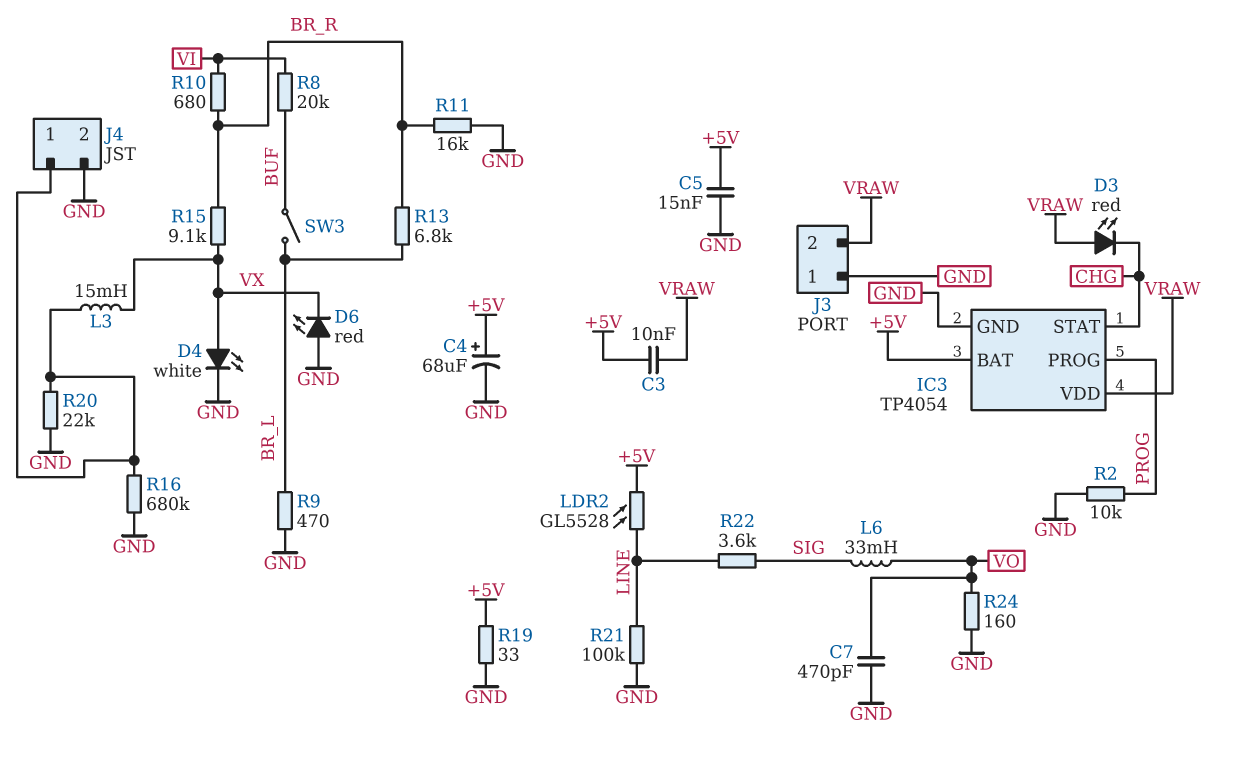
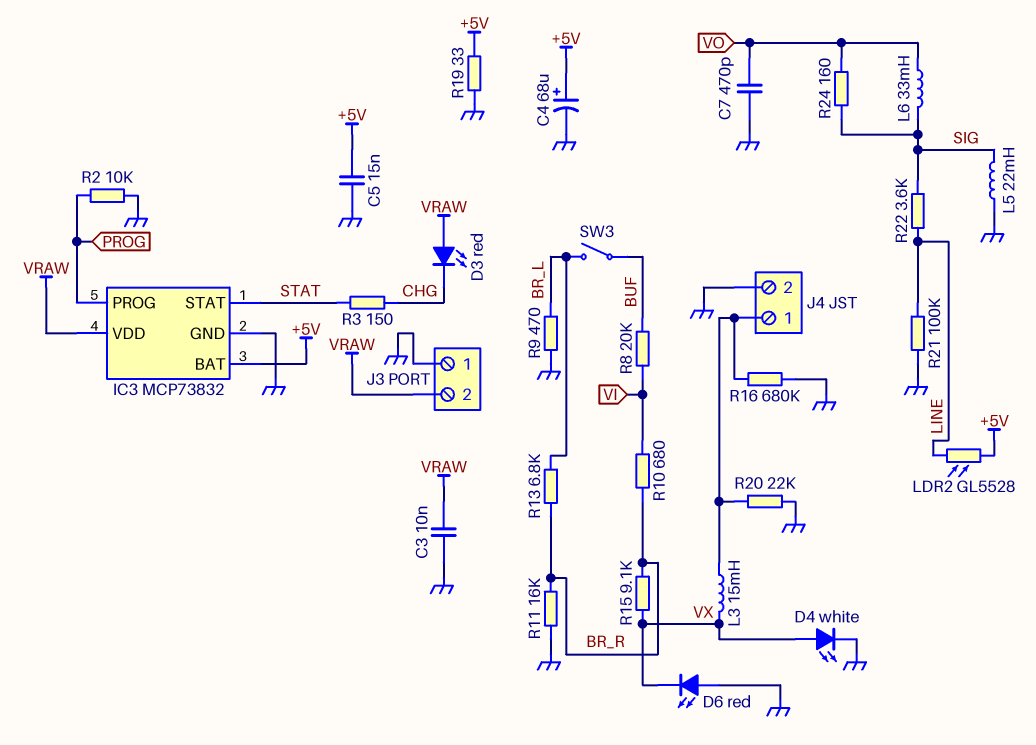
C3: 10nF (+5V, VRAW) -> 10nF (GND, VRAW)
IC3: TP4054 -> MCP73832
IC3 pin STAT: CHG -> STAT
L5: none -> 22mH (GND, SIG)
R3: none -> 150 (CHG, STAT)
R24: 160 (GND, VO) -> 160 (SIG, VO)

